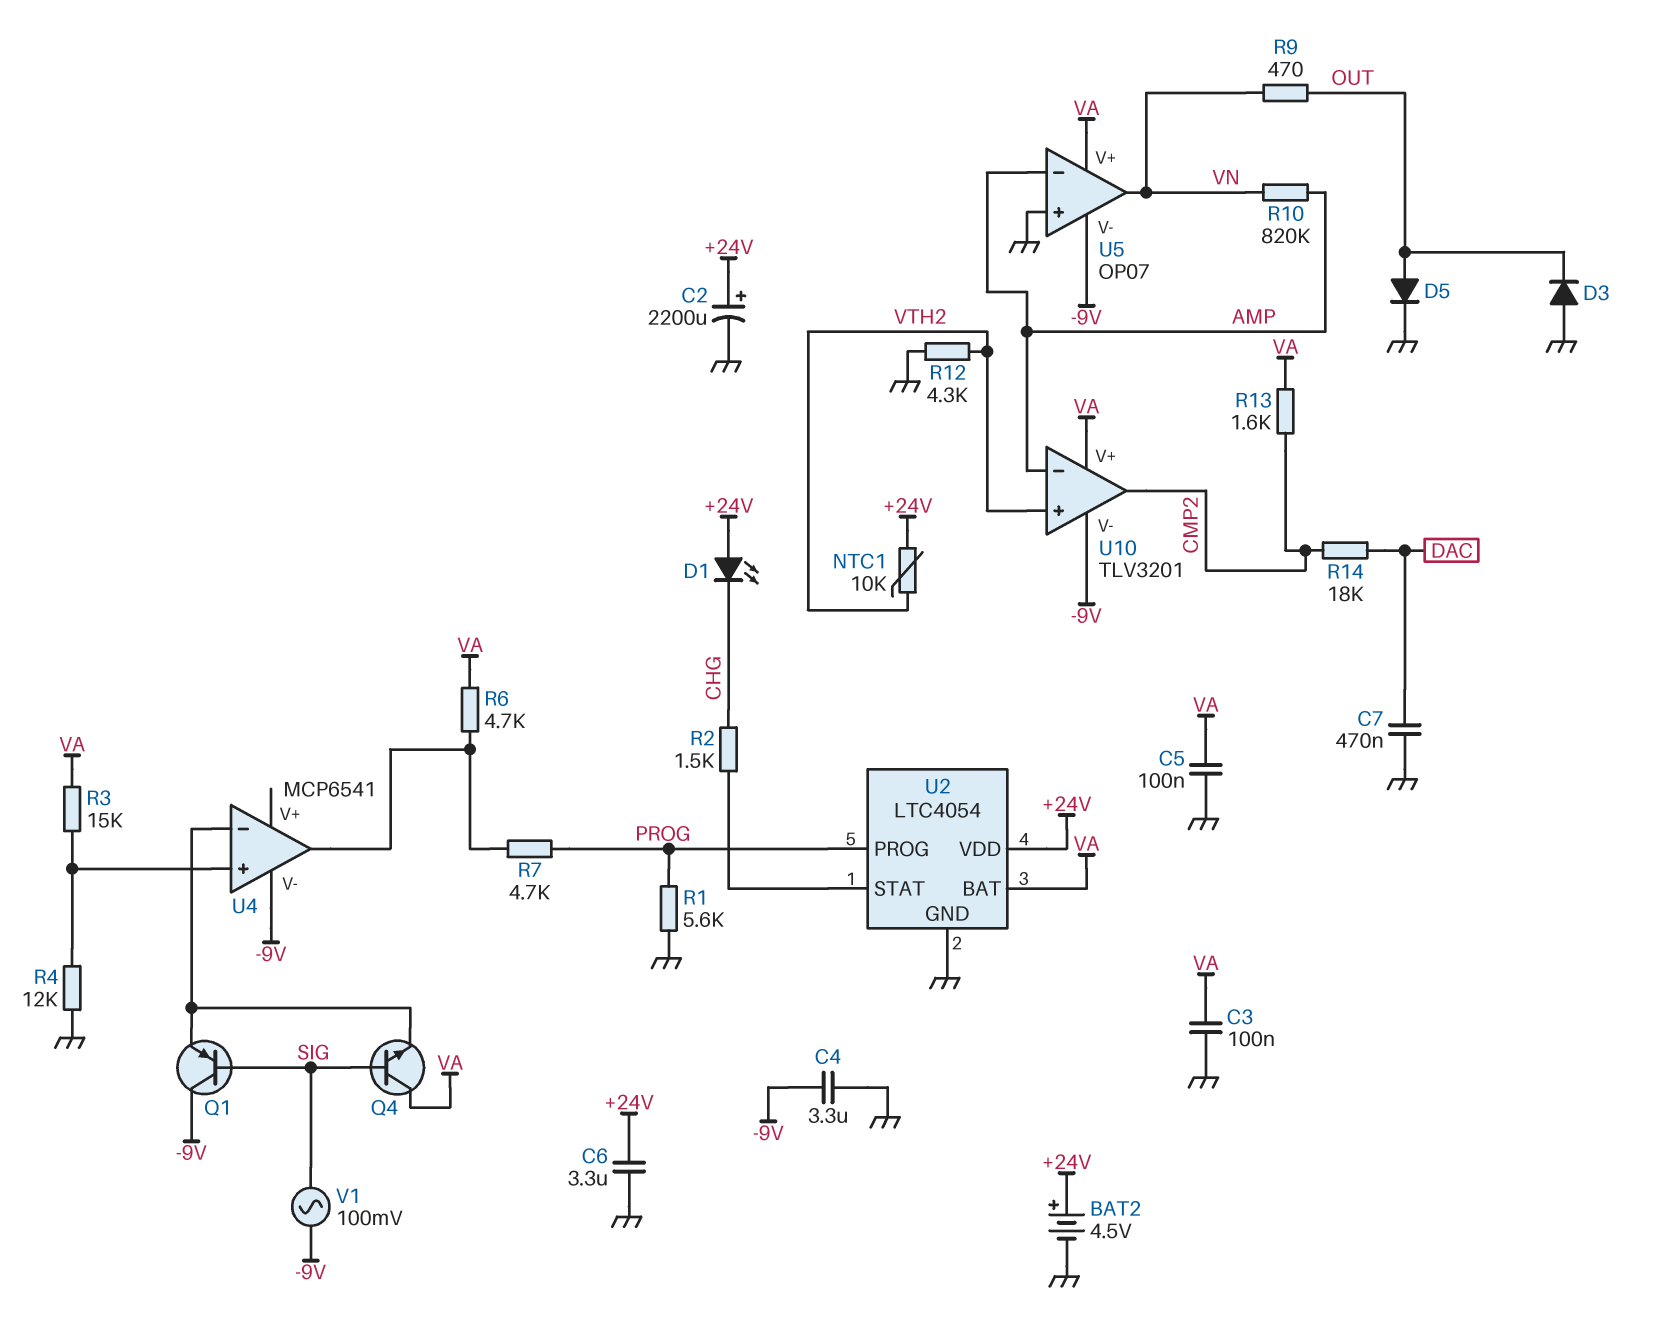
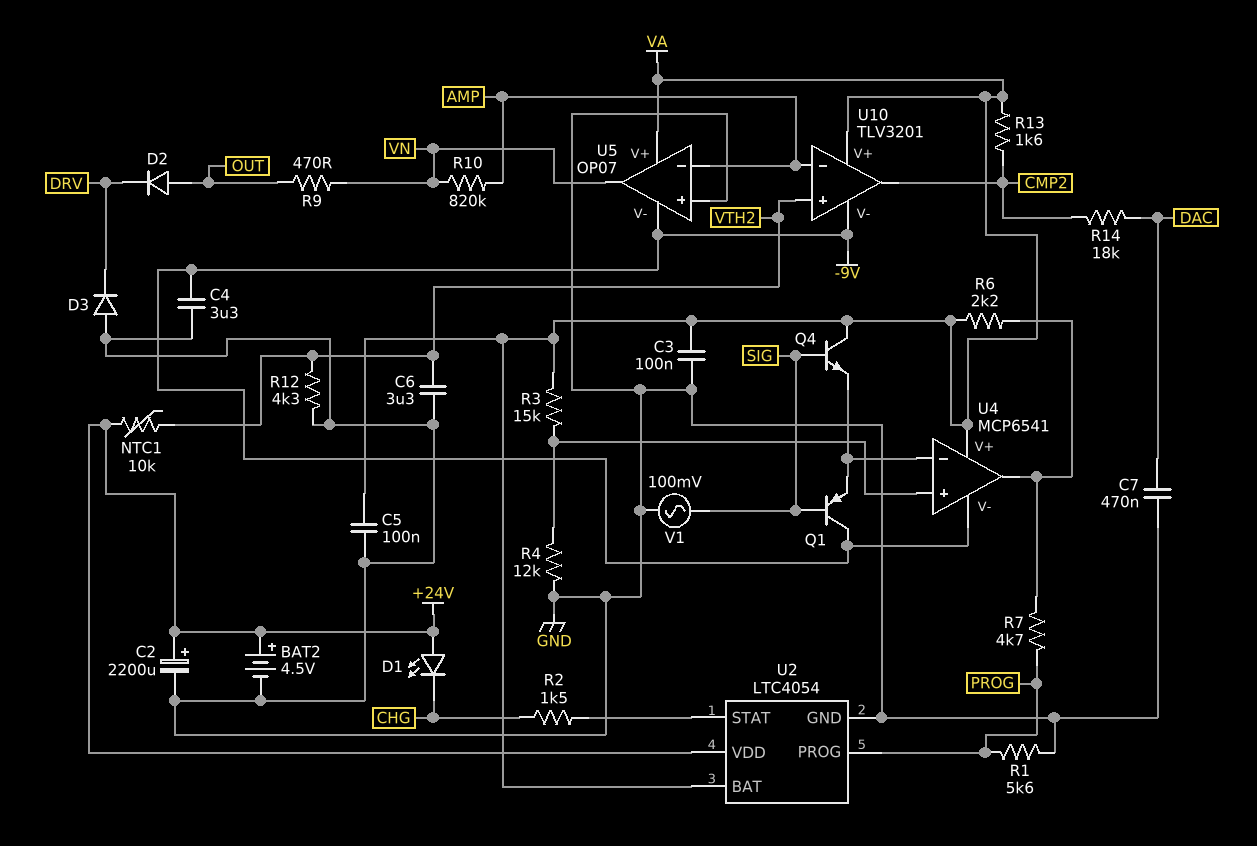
C6: 3.3uF (+24V, GND) -> 3.3uF (GND, VTH2)
D2: none -> diode (A OUT, K DRV)
D3: diode (A GND, K OUT) -> diode (A GND, K DRV)
D5: diode (A OUT, K GND) -> none
R6: 4.7k (U4/out, VA) -> 2.2k (U4/out, VA)
U4 pin V+: none -> VA
V1: AC 100mV (-9V, SIG) -> AC 100mV (GND, SIG)

